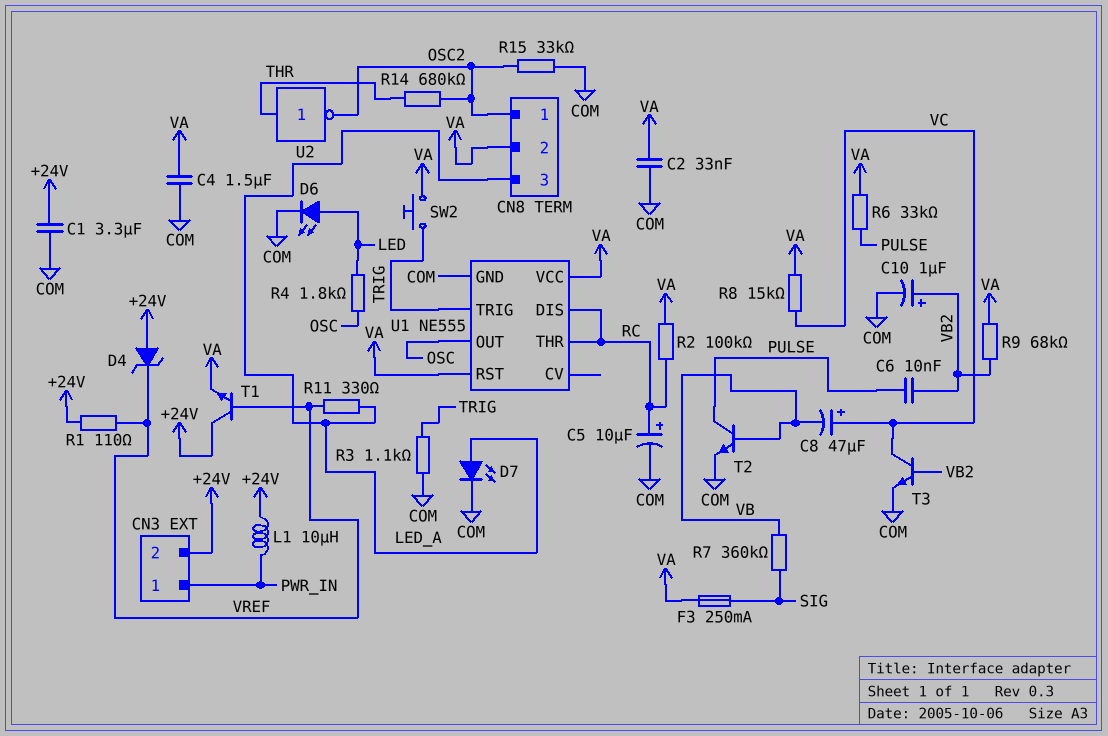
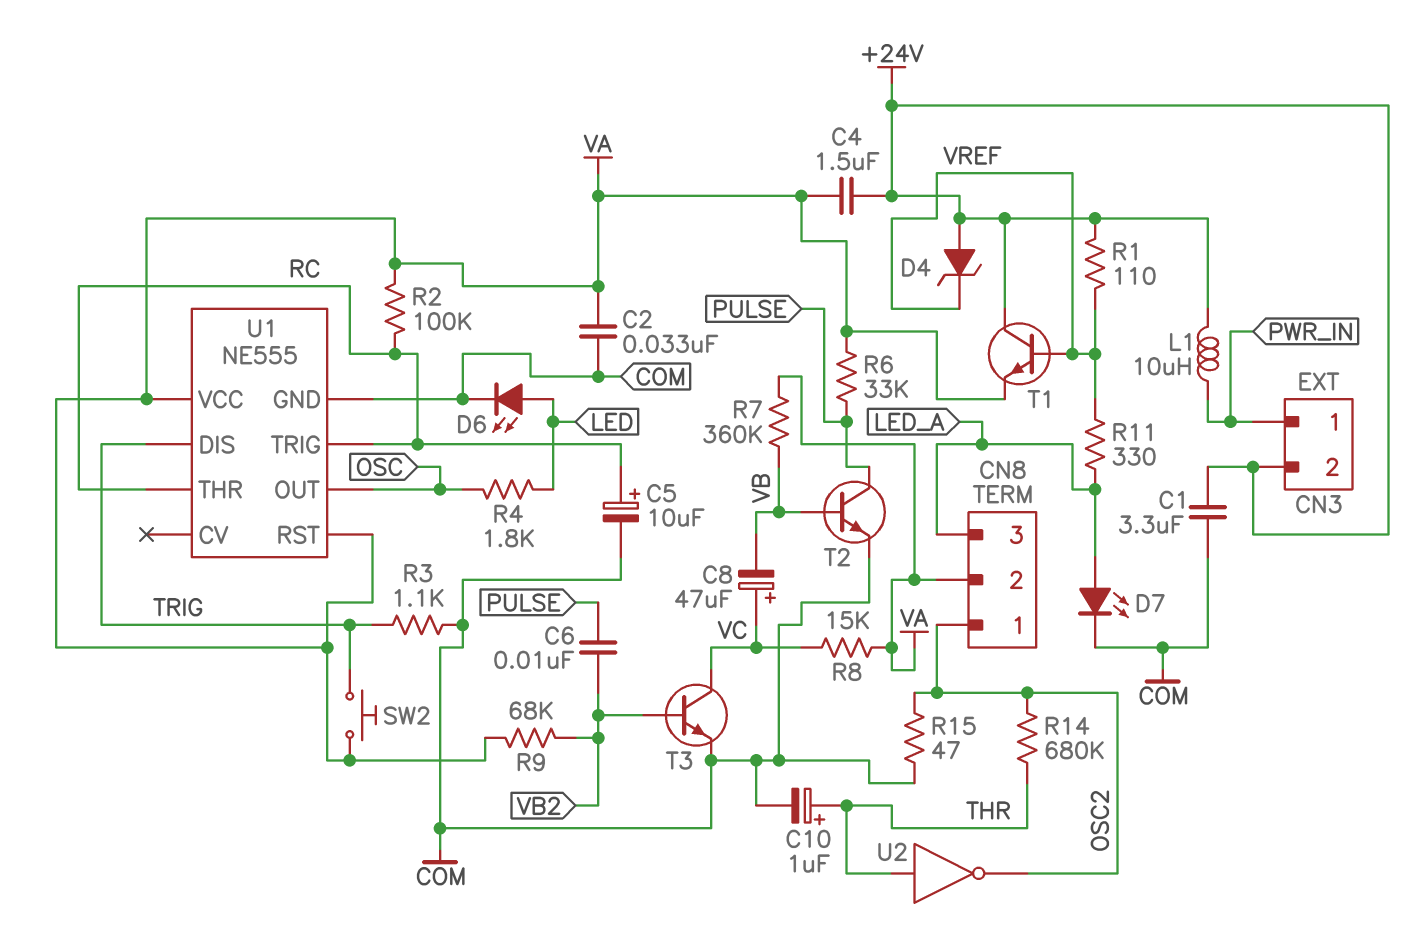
C4: 1.5uF (COM, VA) -> 1.5uF (+24V, VA)
C10: 1uF (plus VB2, minus COM) -> 1uF (plus THR, minus COM)
F3: 250mA (SIG, VA) -> none
R7: 360k (SIG, VB) -> 360k (VA, VB)
R15: 33k (COM, OSC2) -> 47 (COM, OSC2)
U1 pin DIS: RC -> TRIG
U1 pin TRIG: TRIG -> RC

